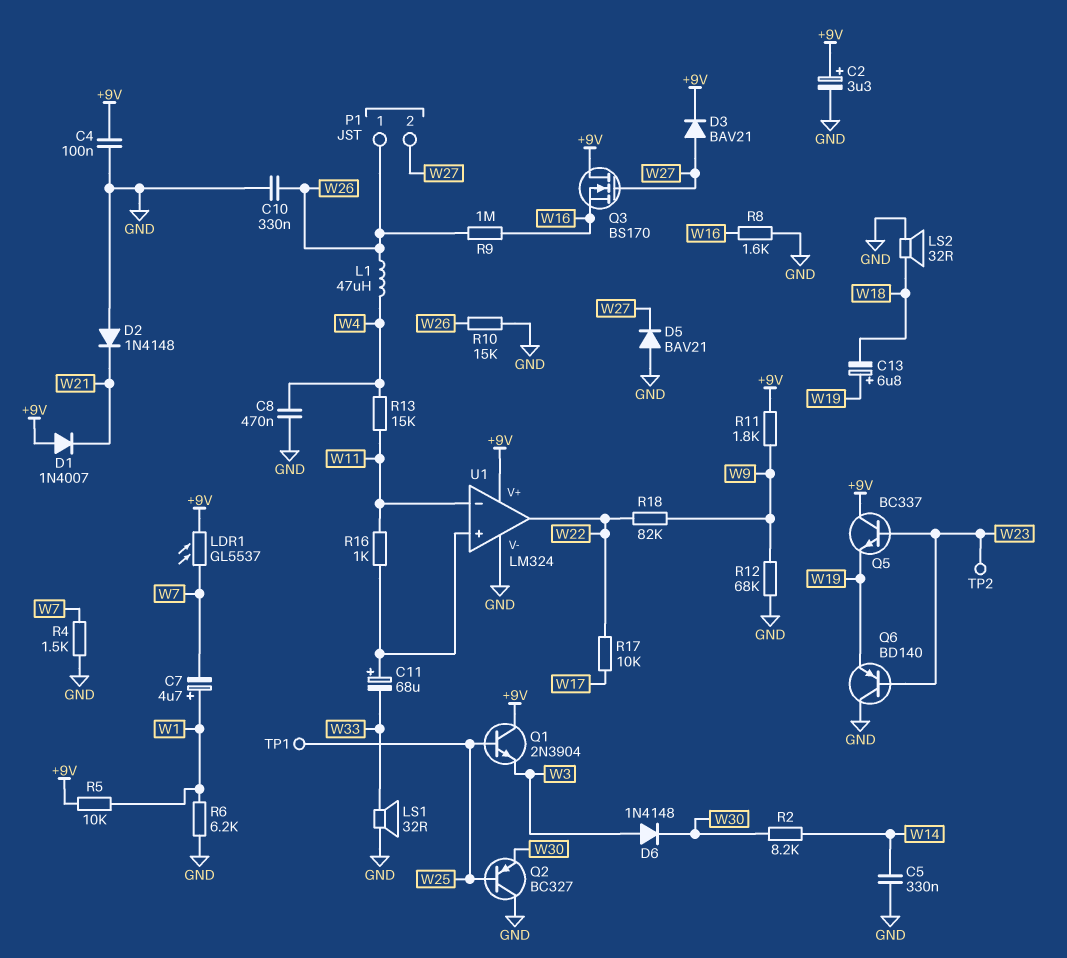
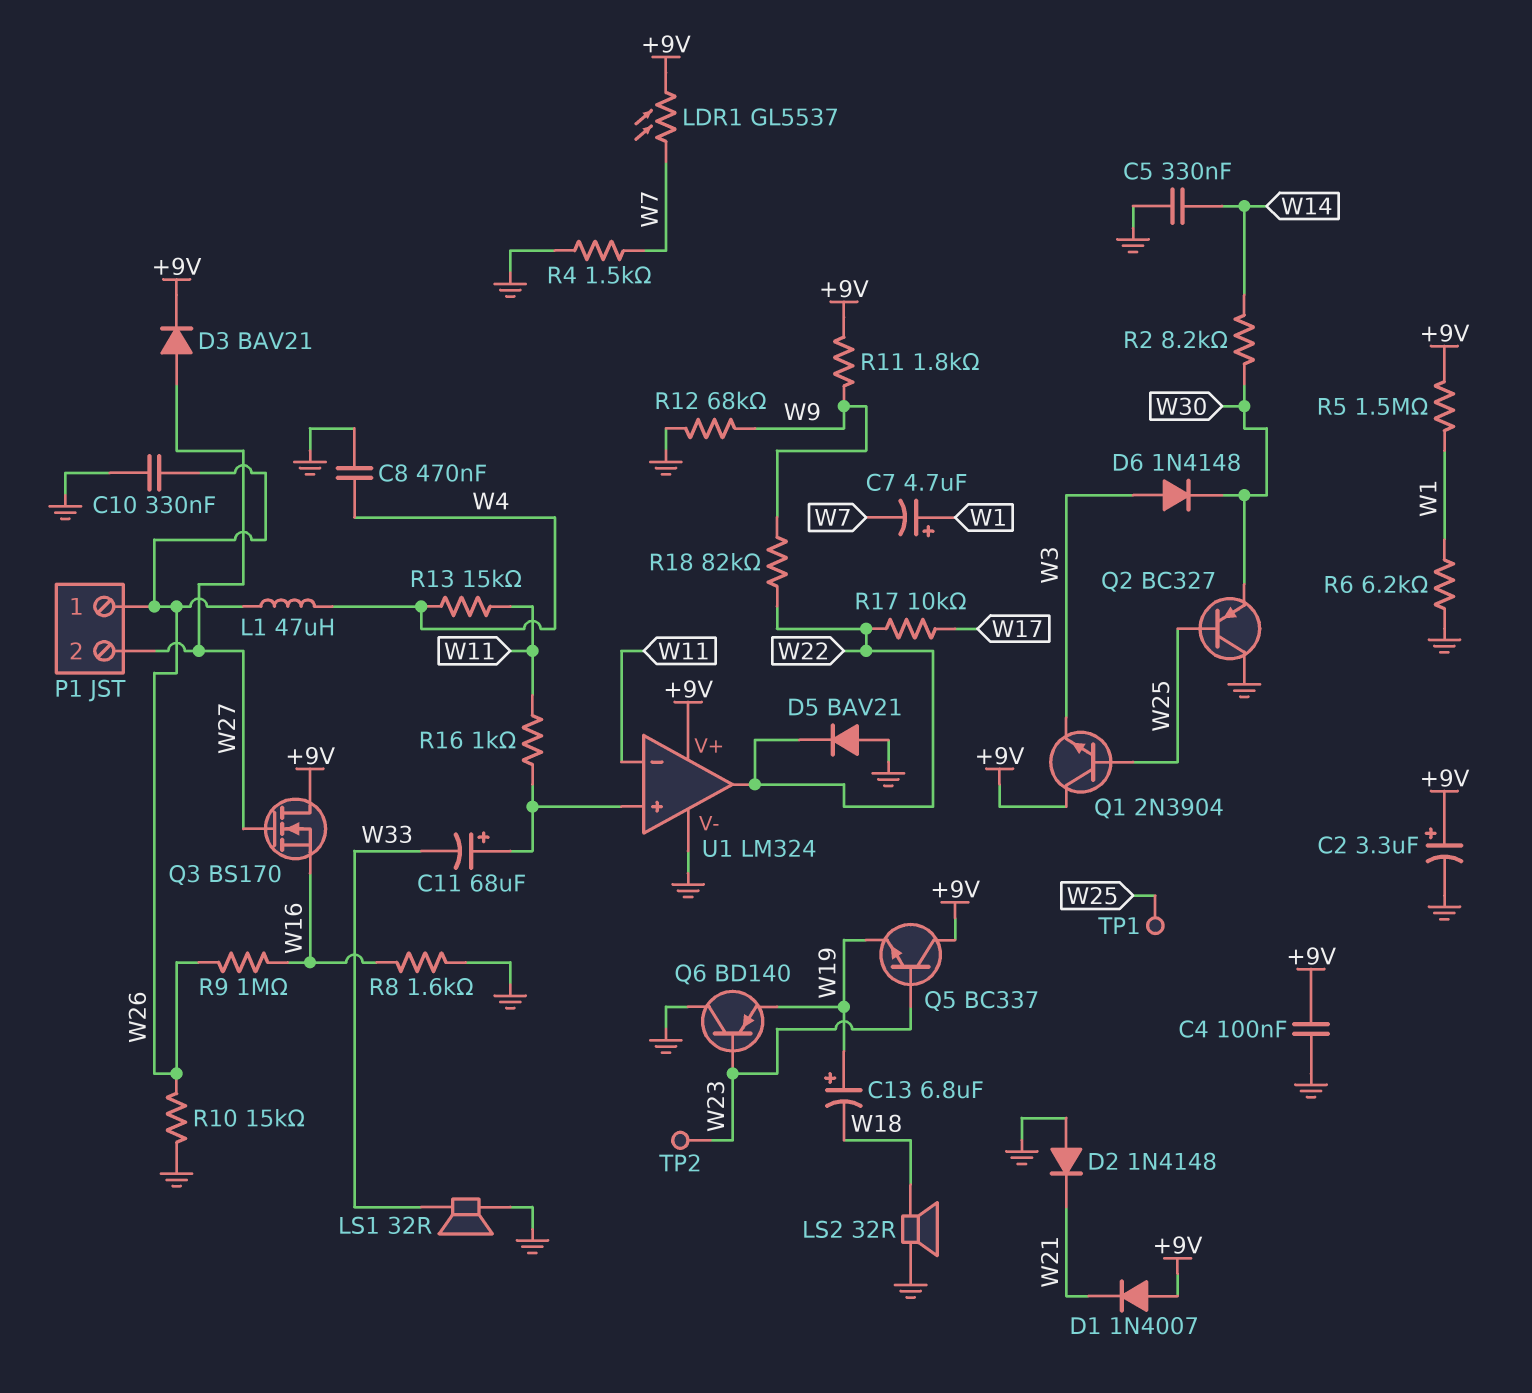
D5: diode BAV21 (A GND, K W27) -> diode BAV21 (A GND, K W22)
R5: 10k (+9V, W1) -> 1.5M (+9V, W1)

